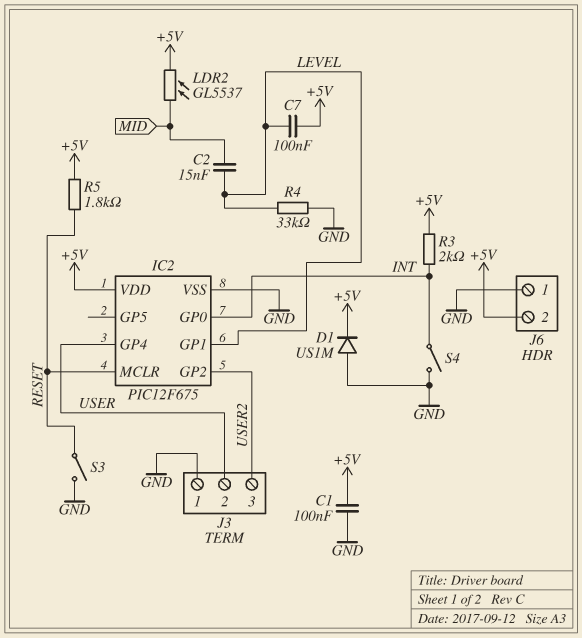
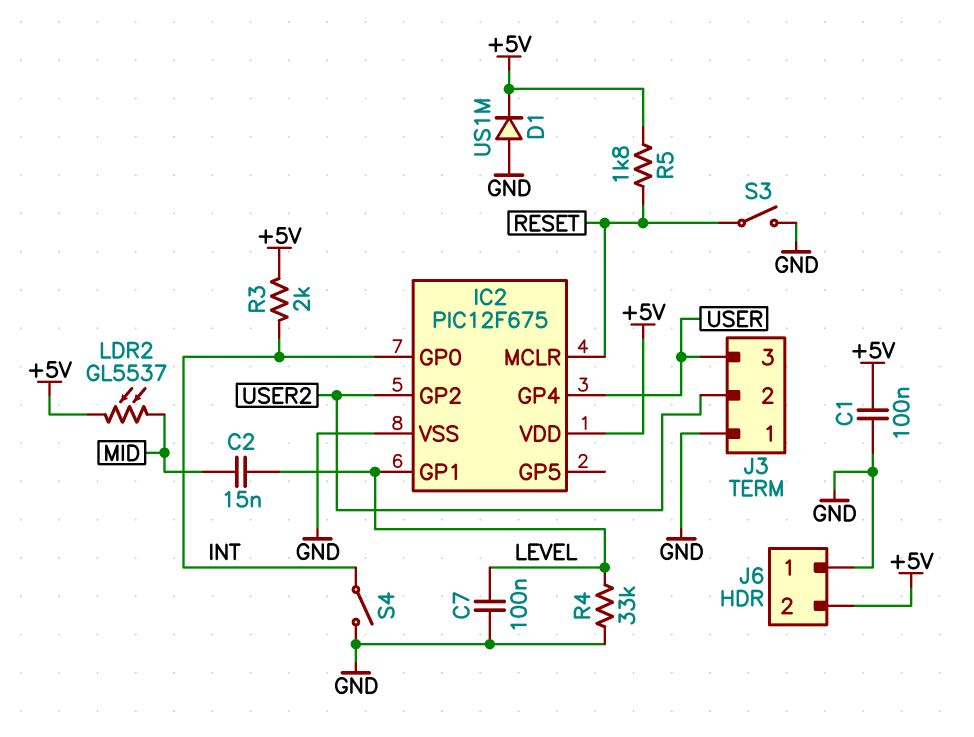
C7: 100nF (+5V, LEVEL) -> 100nF (GND, LEVEL)
J3 pin 2: USER -> USER2
J3 pin 3: USER2 -> USER

